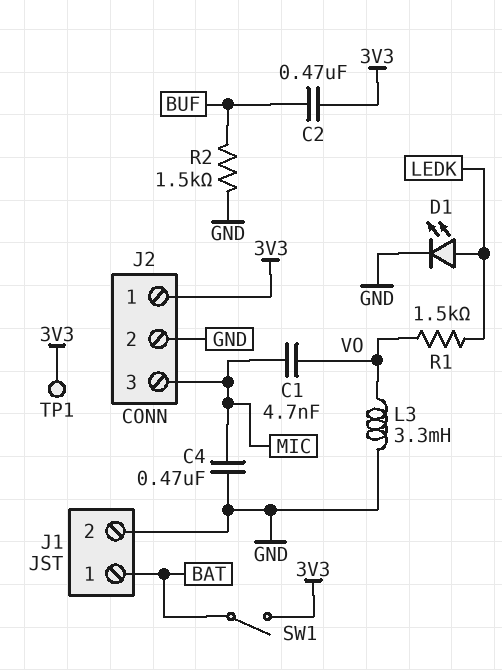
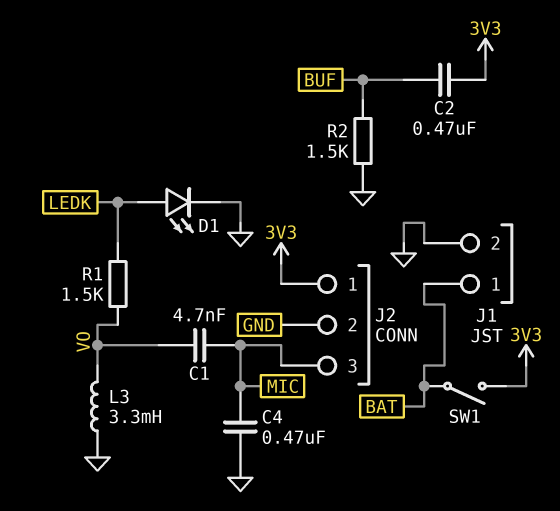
TP1: test point (3V3) -> none

